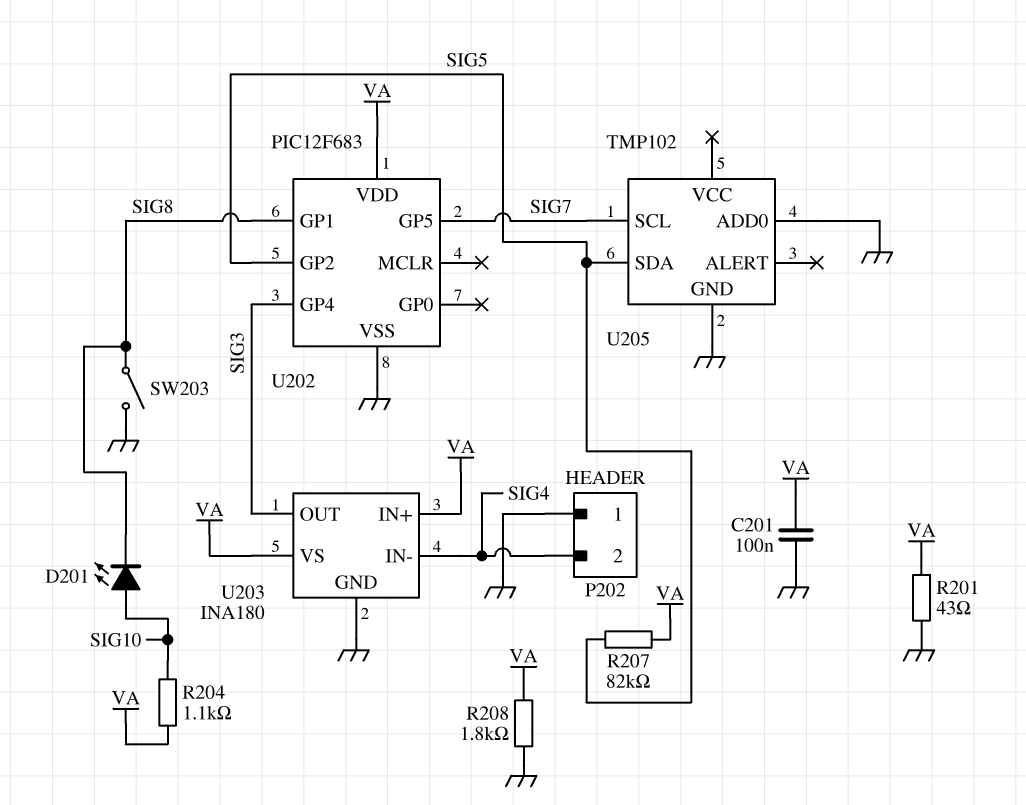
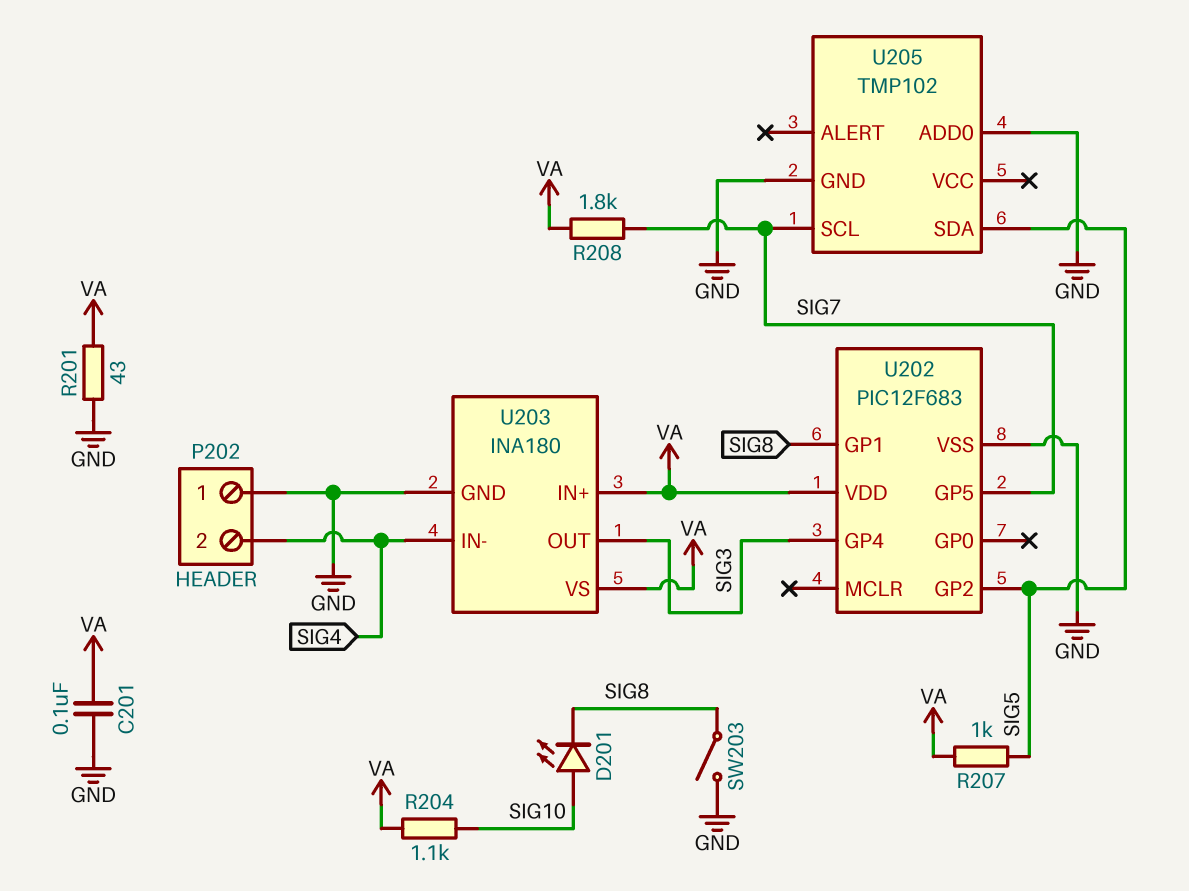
R207: 82k (SIG5, VA) -> 1k (SIG5, VA)
R208: 1.8k (GND, VA) -> 1.8k (SIG7, VA)

